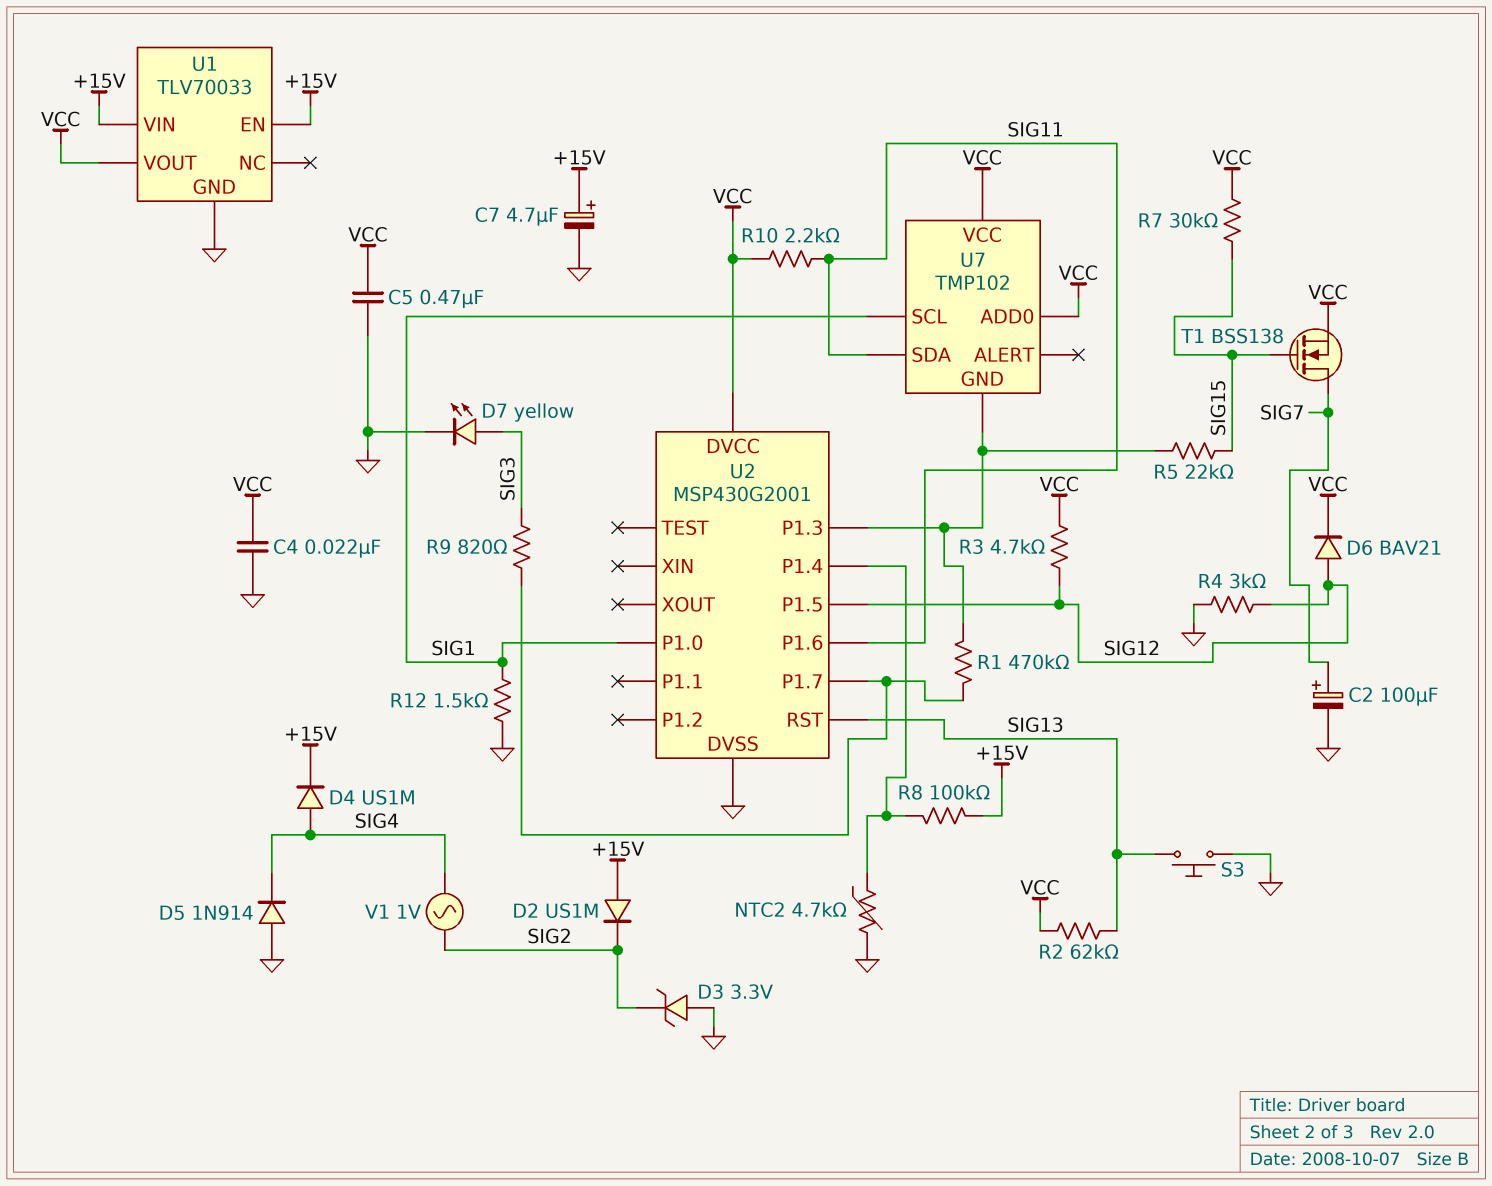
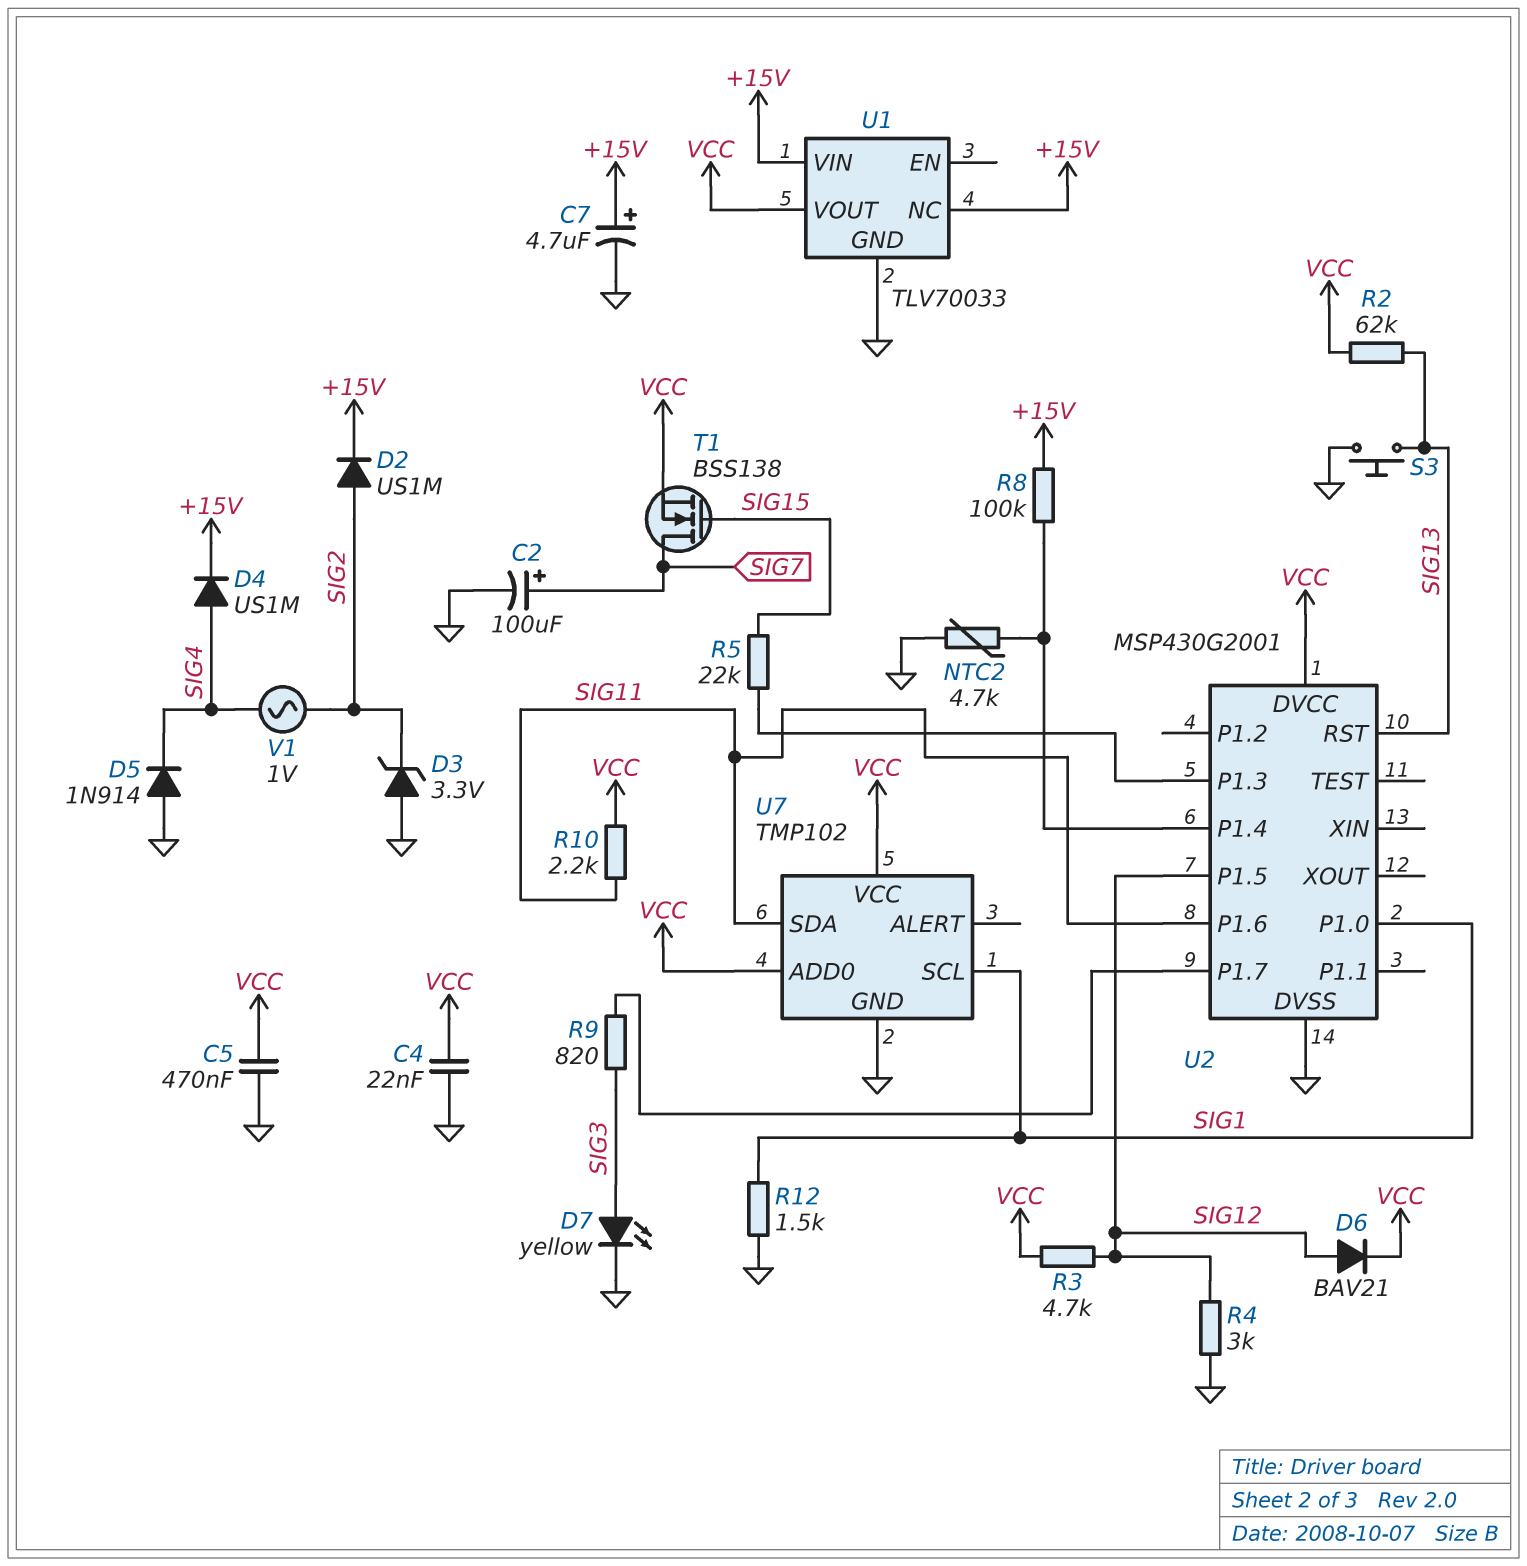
D2: diode US1M (A +15V, K SIG2) -> diode US1M (A SIG2, K +15V)
R1: 470k (U2/P1.3, U2/P1.7) -> none
R7: 30k (SIG15, VCC) -> none
U1 pin EN: +15V -> none
U1 pin NC: none -> +15V
U7 pin GND: U2/P1.3 -> GND

